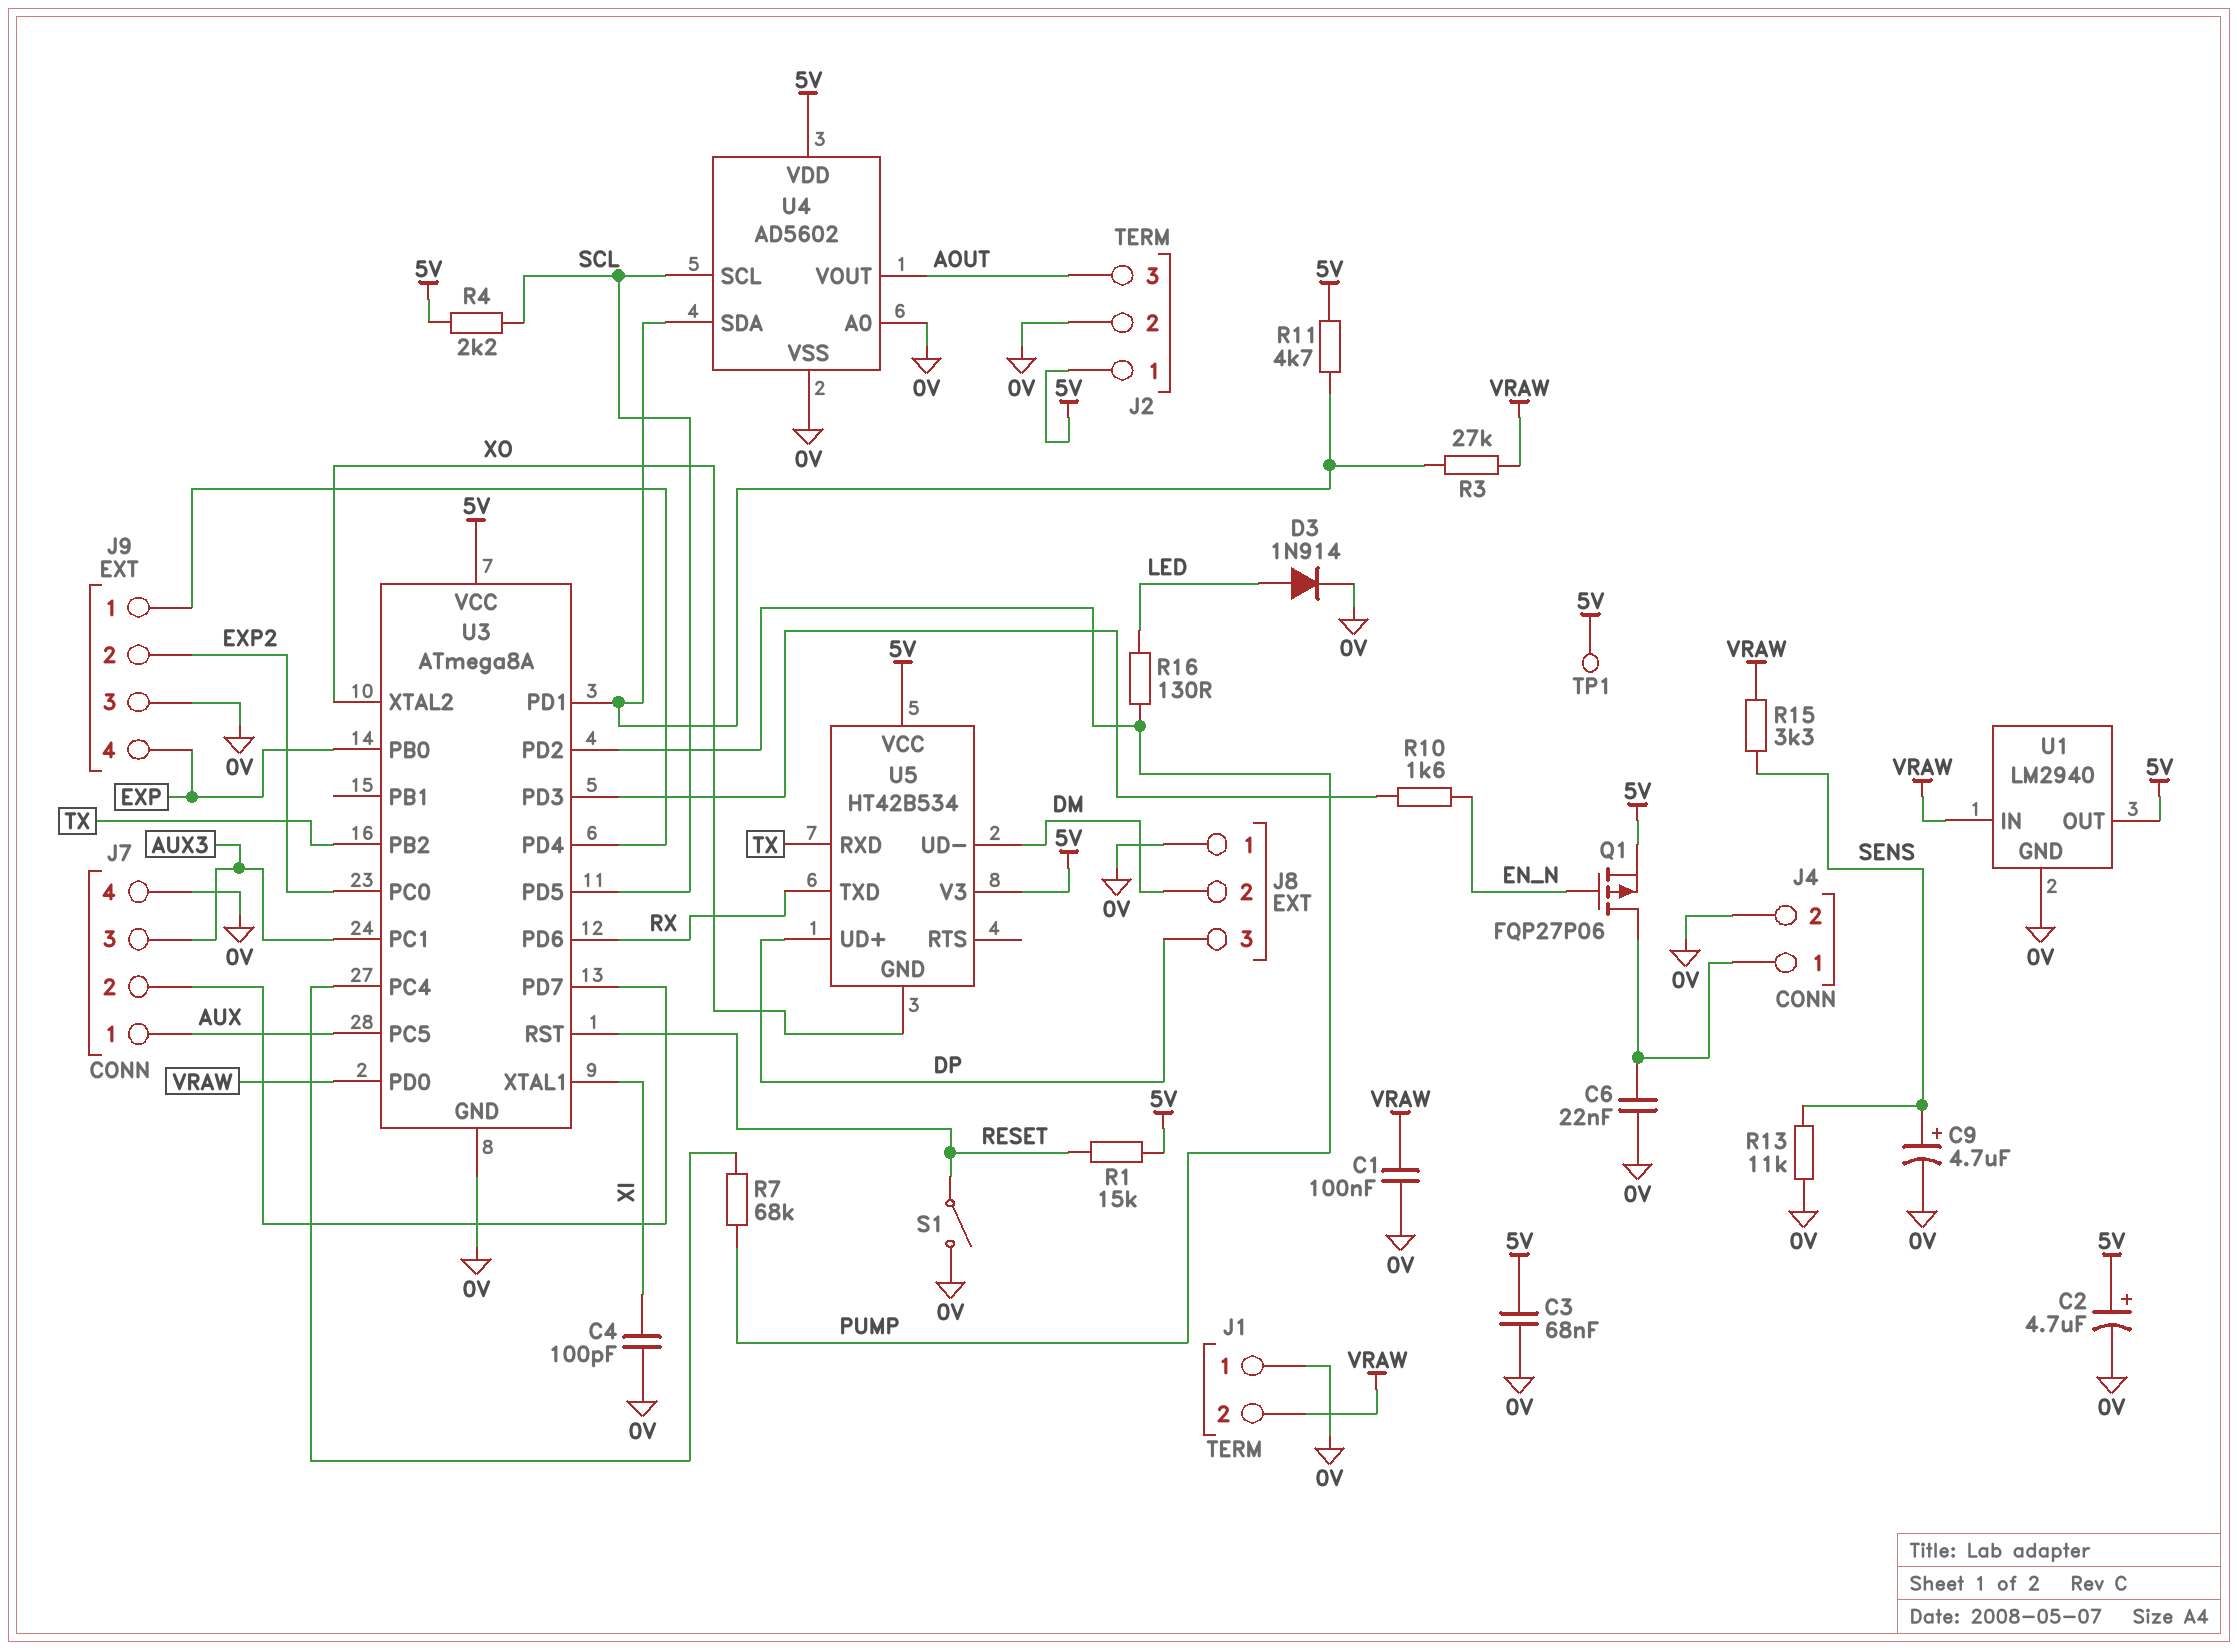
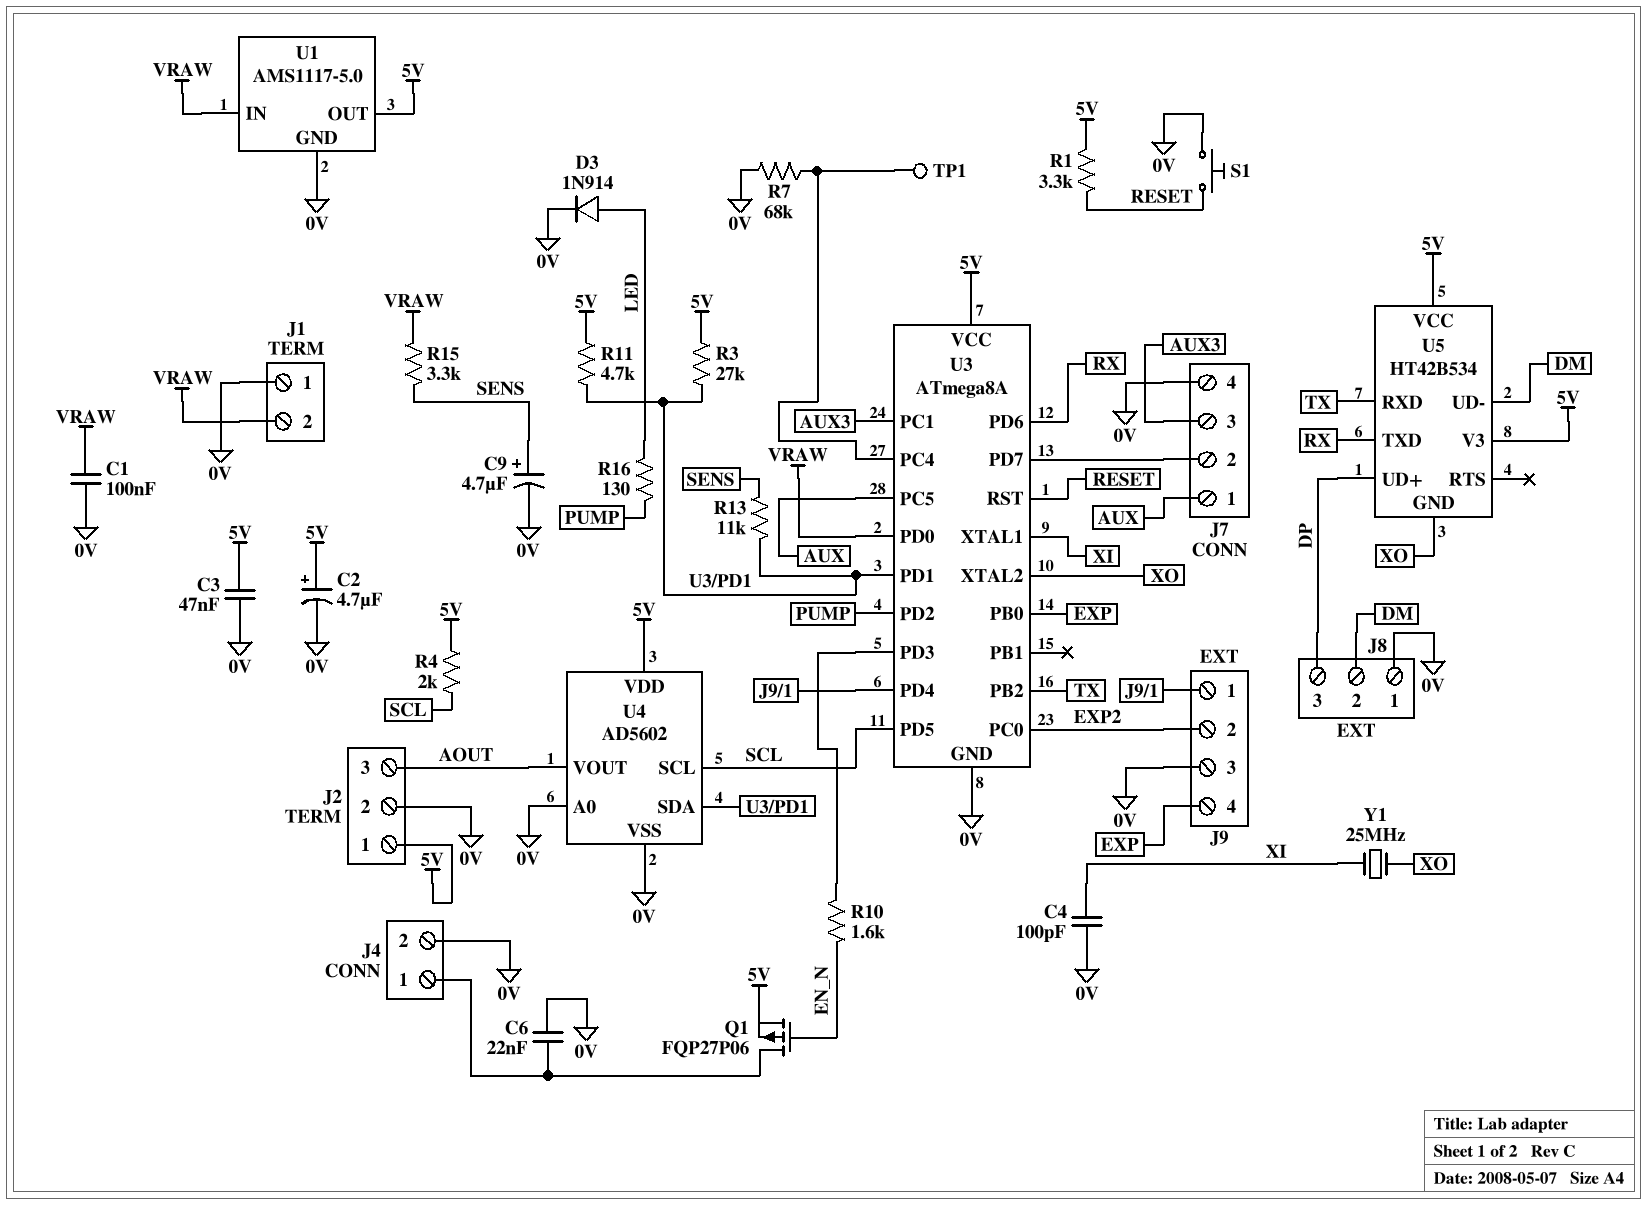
C3: 68nF (0V, 5V) -> 47nF (0V, 5V)
R1: 15k (5V, RESET) -> 3.3k (5V, RESET)
R3: 27k (U3/PD1, VRAW) -> 27k (5V, U3/PD1)
R4: 2.2k (5V, SCL) -> 2k (5V, SCL)
R7: 68k (PUMP, U3/PC4) -> 68k (0V, U3/PC4)
R13: 11k (0V, SENS) -> 11k (SENS, U3/PD1)
S1: switch (0V, RESET) -> button (0V, RESET)
TP1: test point (5V) -> test point (U3/PC4)
U1: LM2940 -> AMS1117-5.0
Y1: none -> 25MHz (XI, XO)

